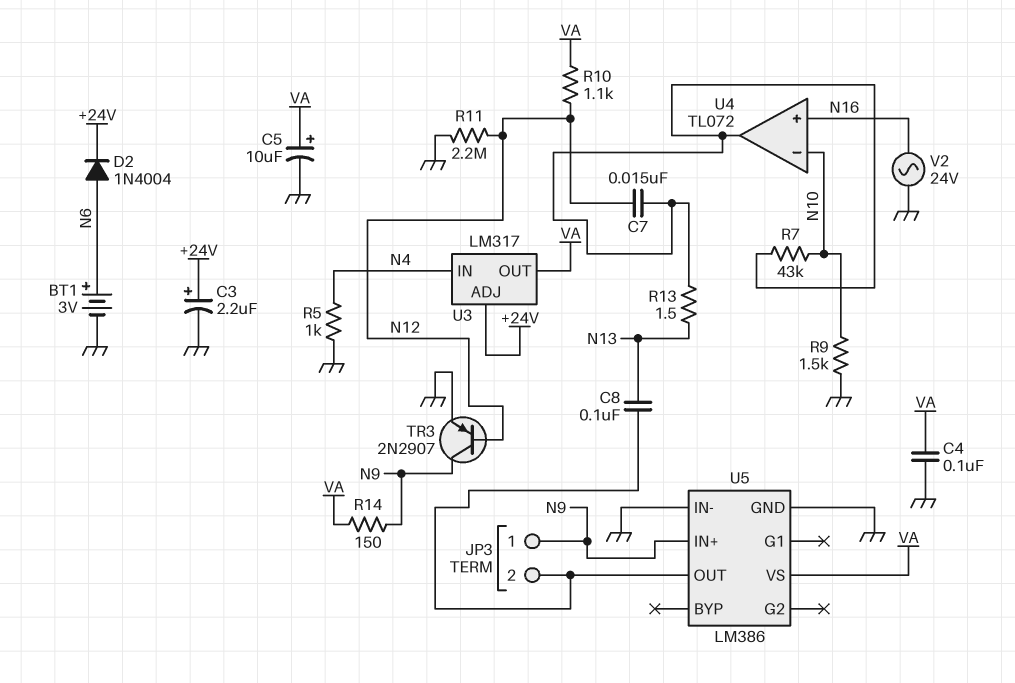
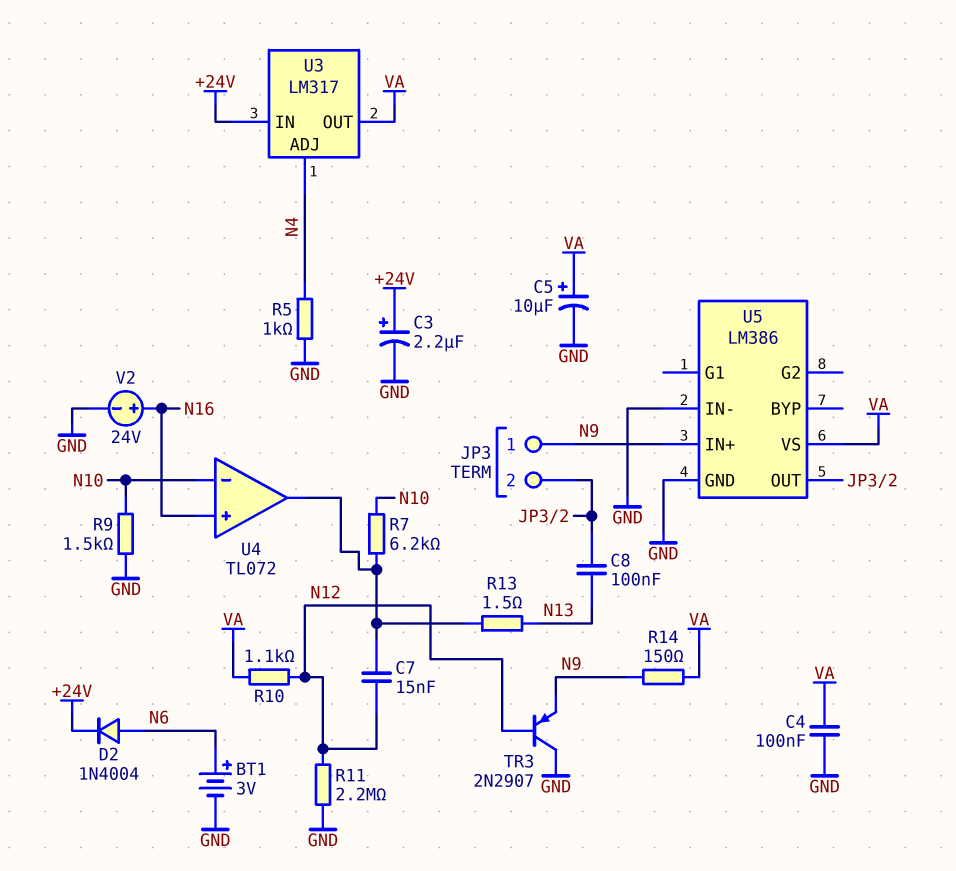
R7: 43k (N10, U4/out) -> 6.2k (N10, U4/out)
TR3: PNP 2N2907 (B N12, C N9, E GND) -> PNP 2N2907 (B N12, C GND, E N9)
U3 pin ADJ: +24V -> N4
U3 pin IN: N4 -> +24V
V2: AC 24V (GND, N16) -> 24V (plus N16, minus GND)

